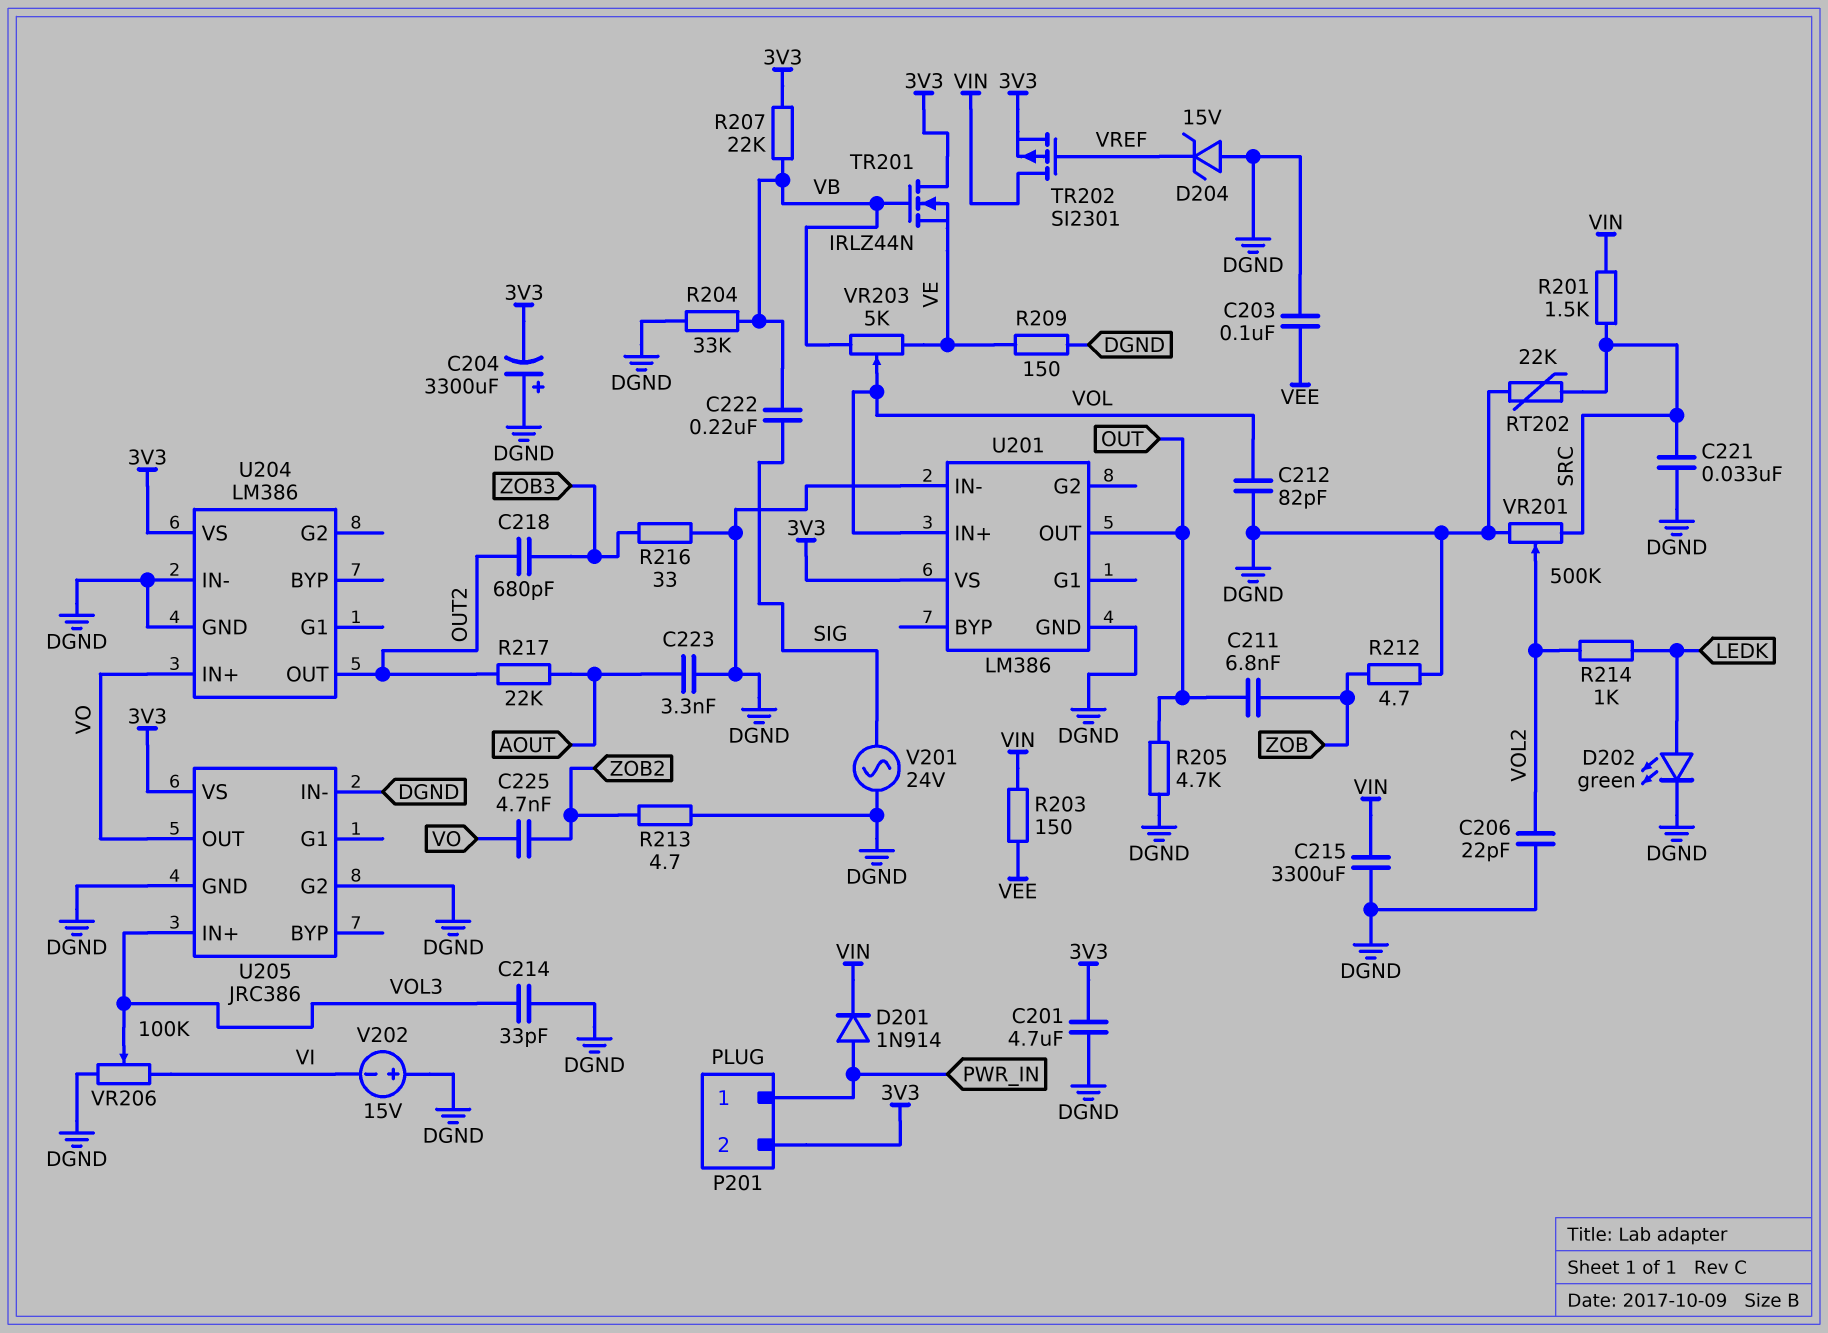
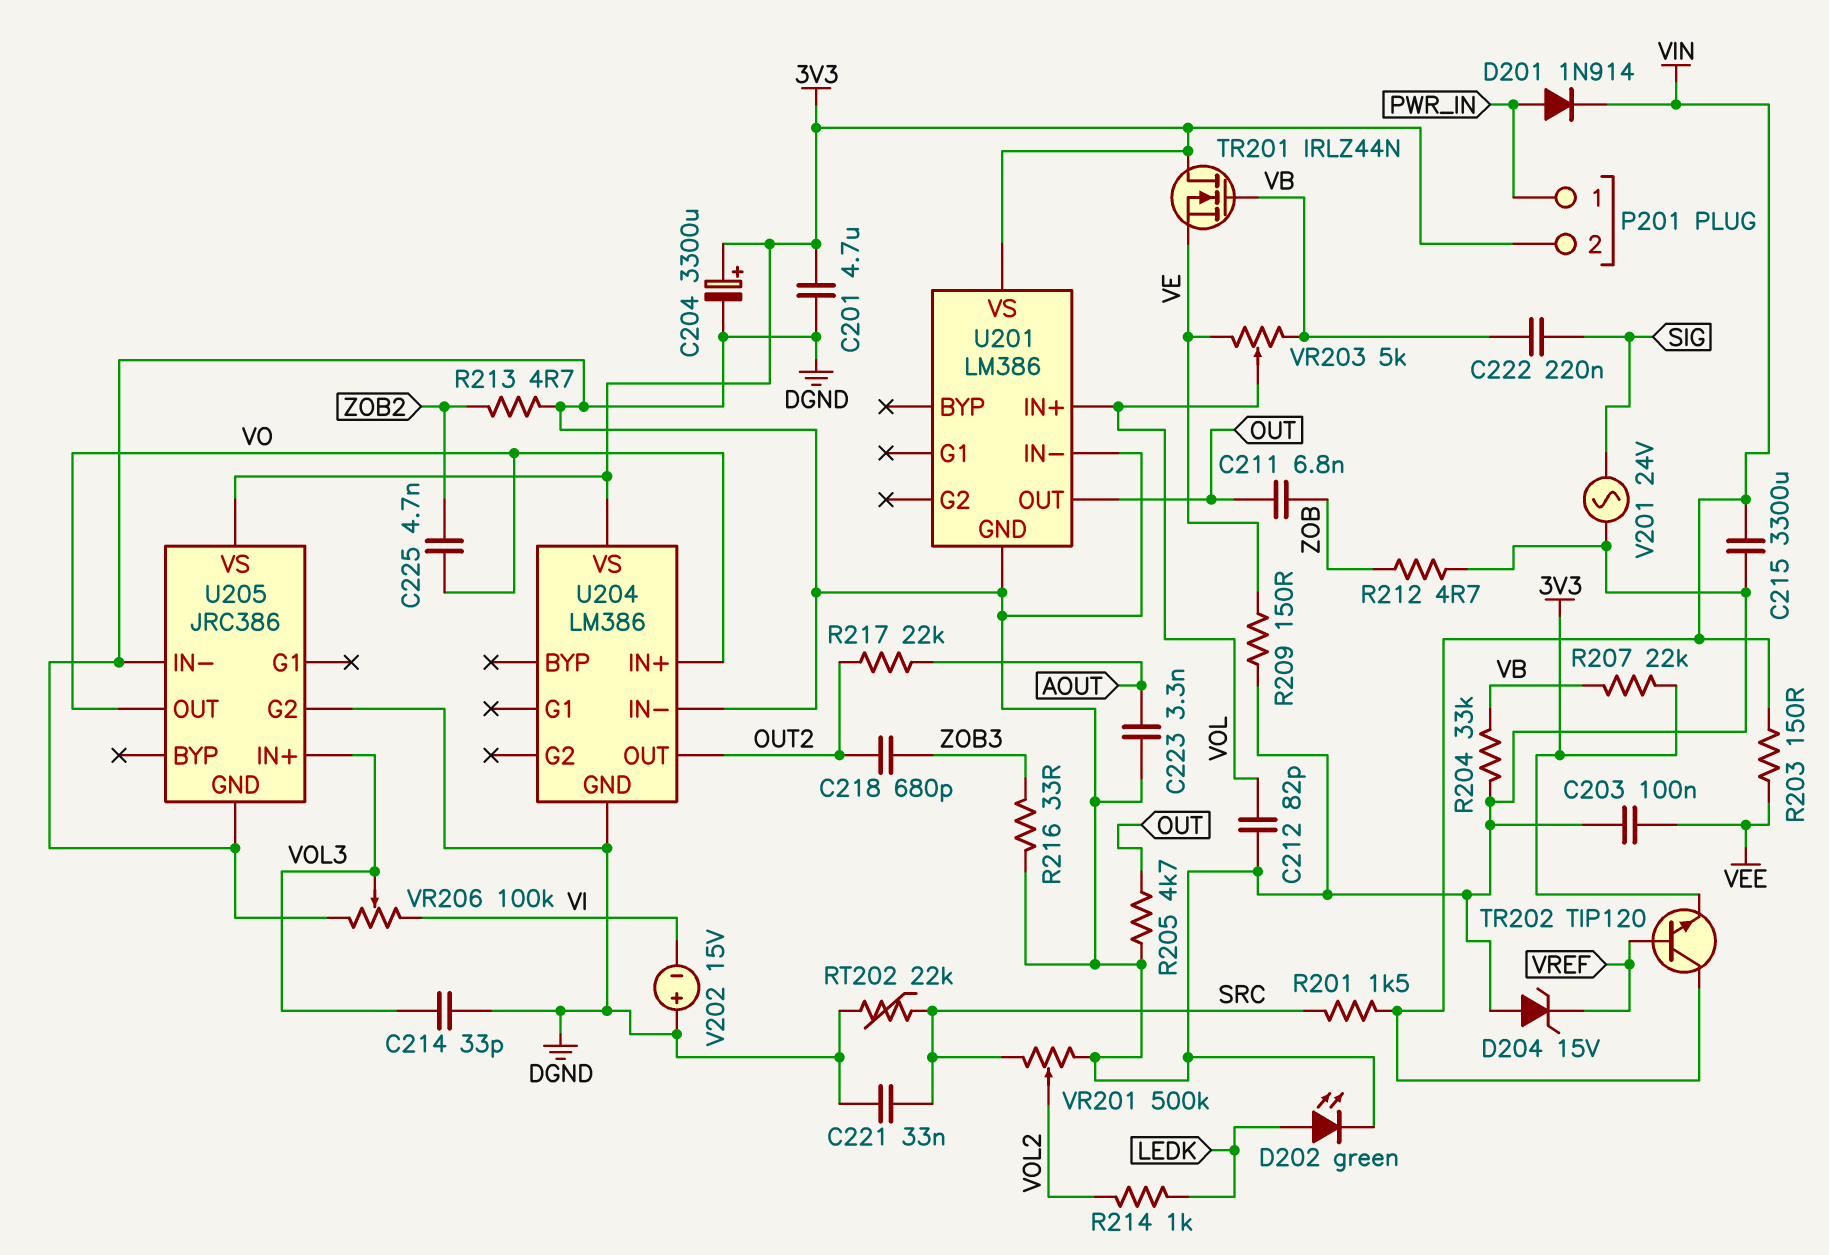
C204: 3300uF (plus DGND, minus 3V3) -> 3300uF (plus 3V3, minus DGND)
C206: 22pF (DGND, VOL2) -> none
TR202: PMOS SI2301 (G VREF, D VIN, S 3V3) -> NPN TIP120 (B VREF, C VIN, E 3V3)

